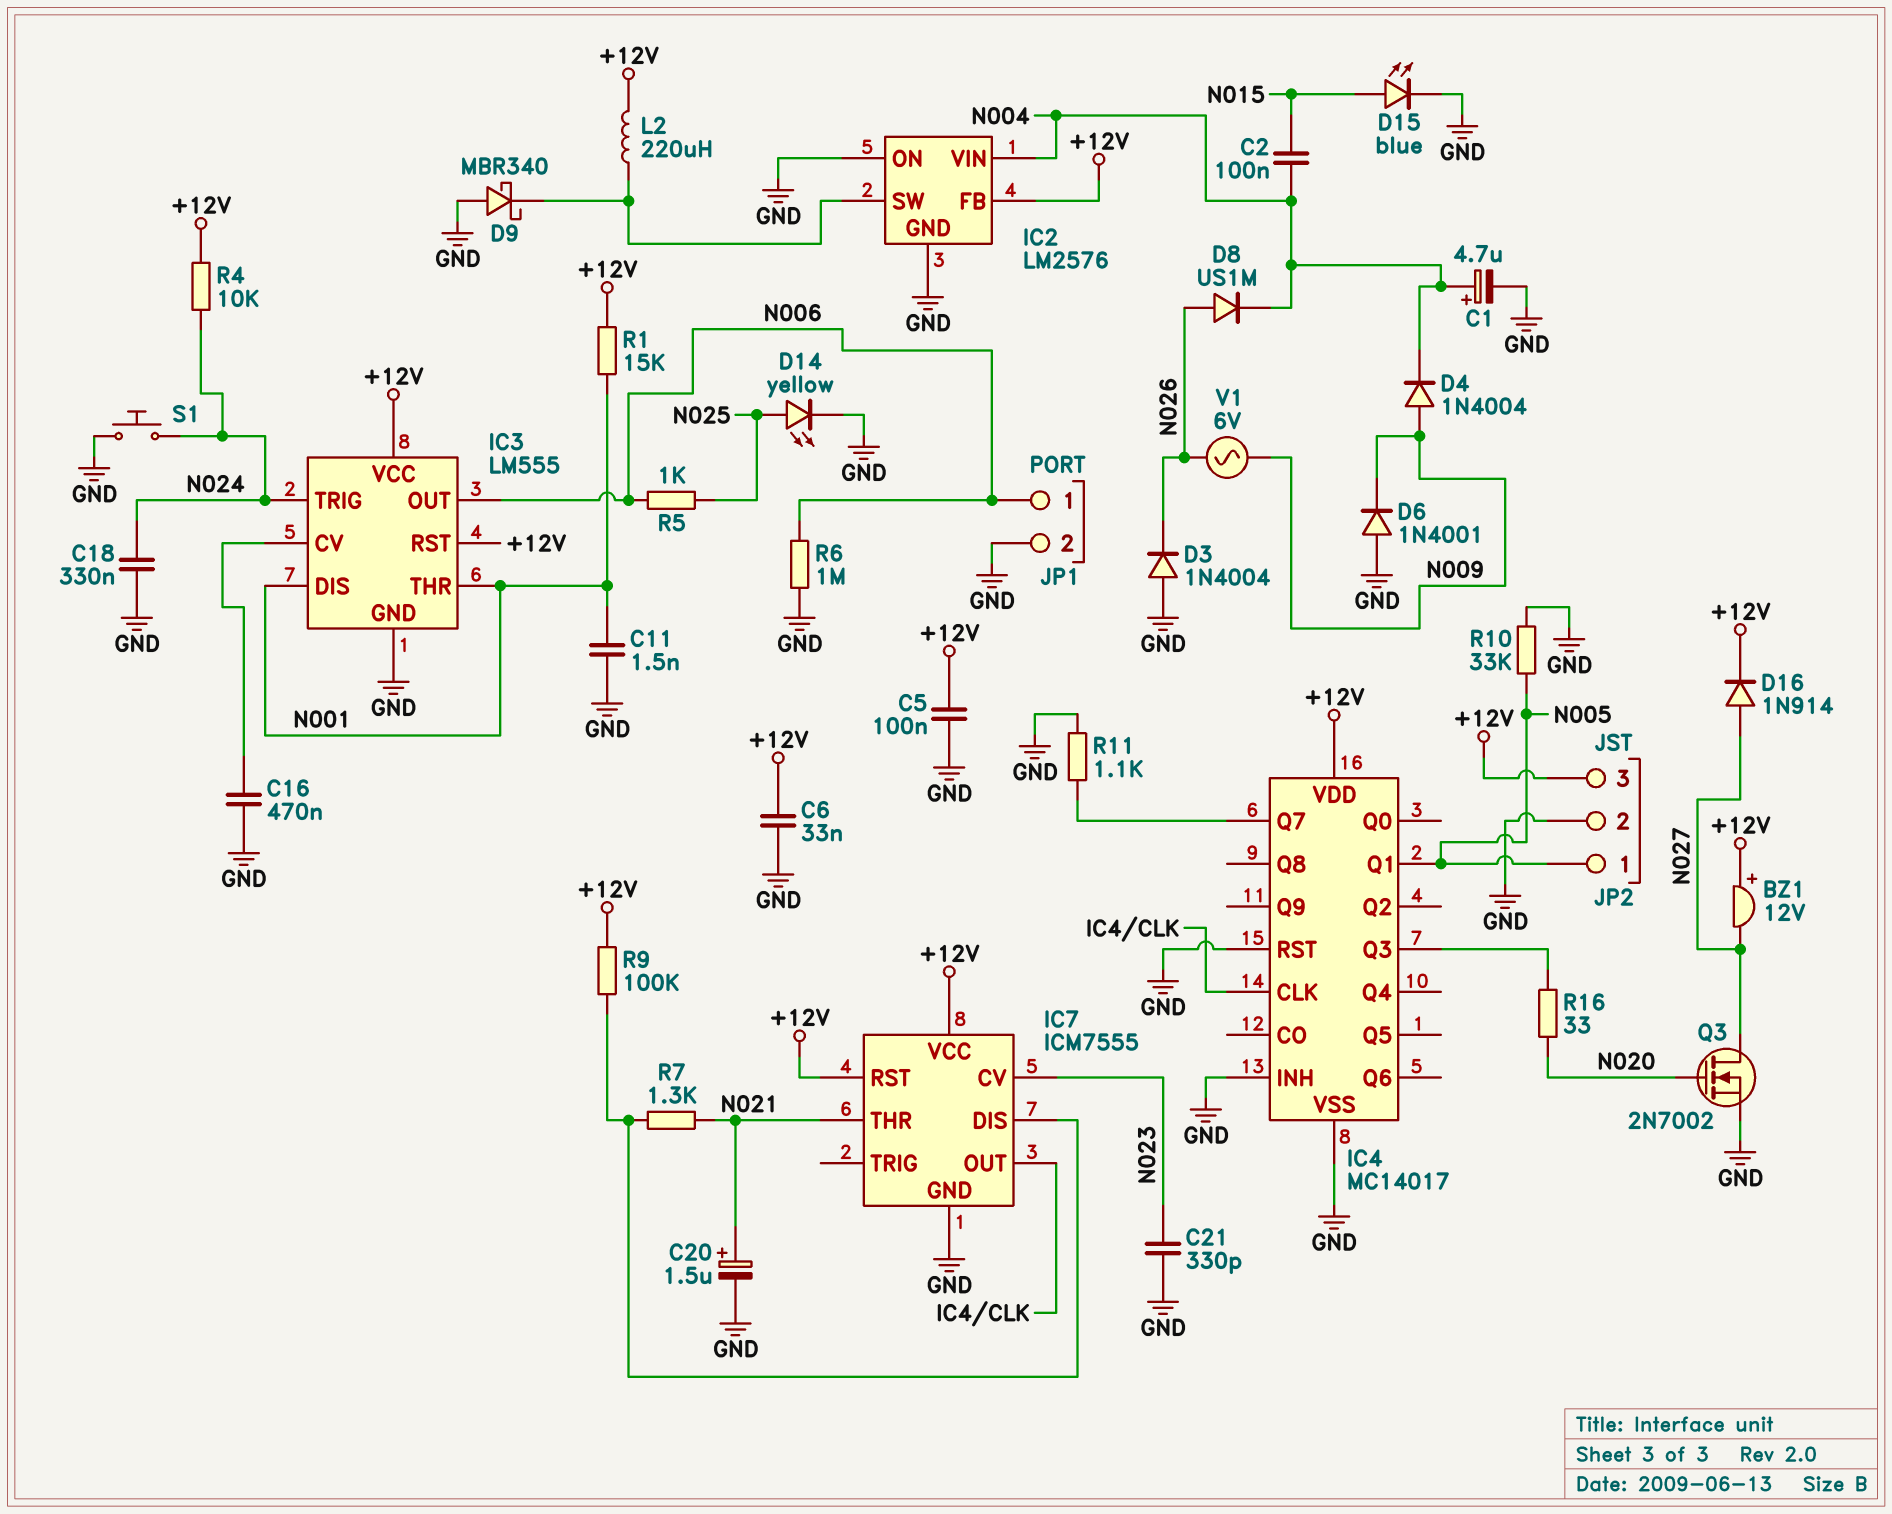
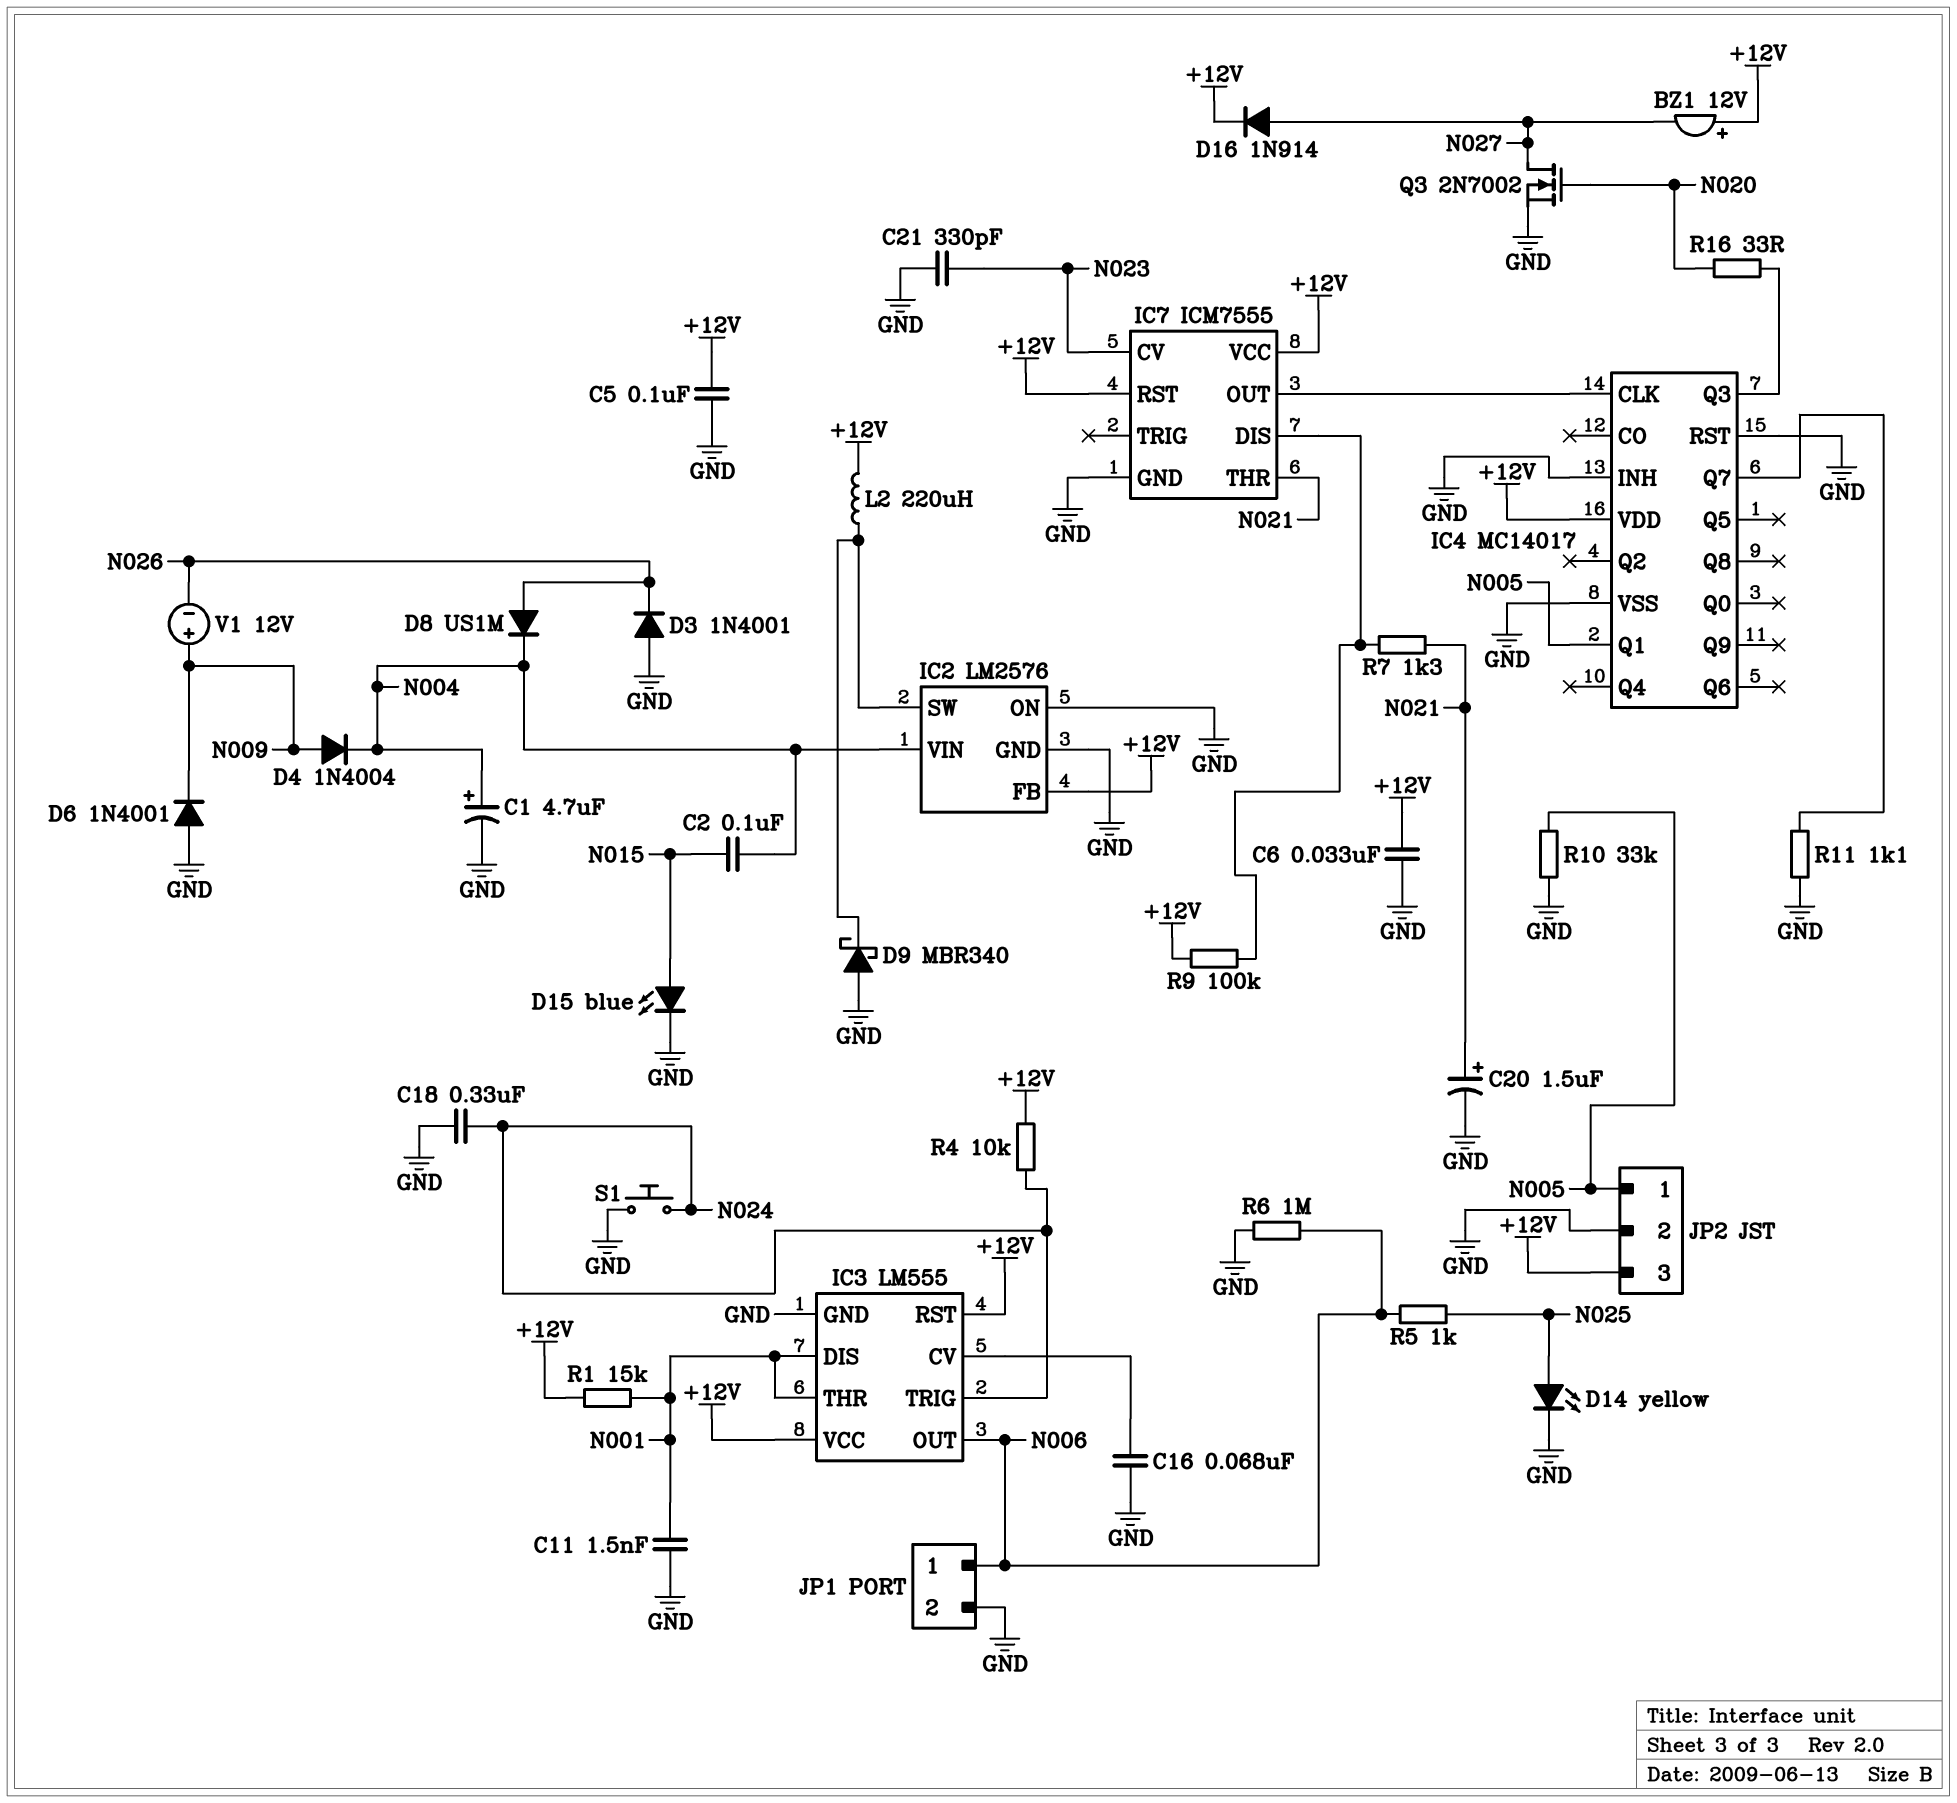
C16: 470nF (GND, IC3/CV) -> 68nF (GND, IC3/CV)
D3: diode 1N4004 (A GND, K N026) -> diode 1N4001 (A GND, K N026)
V1: AC 6V (N009, N026) -> 12V (plus N009, minus N026)

